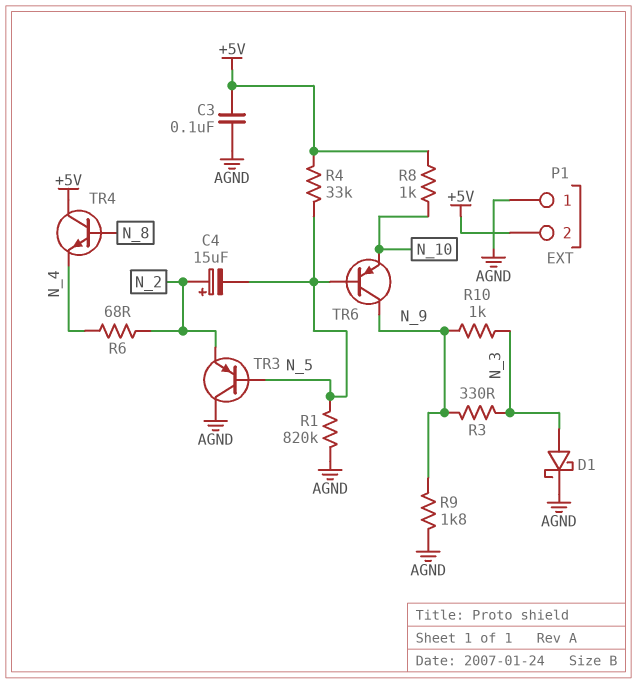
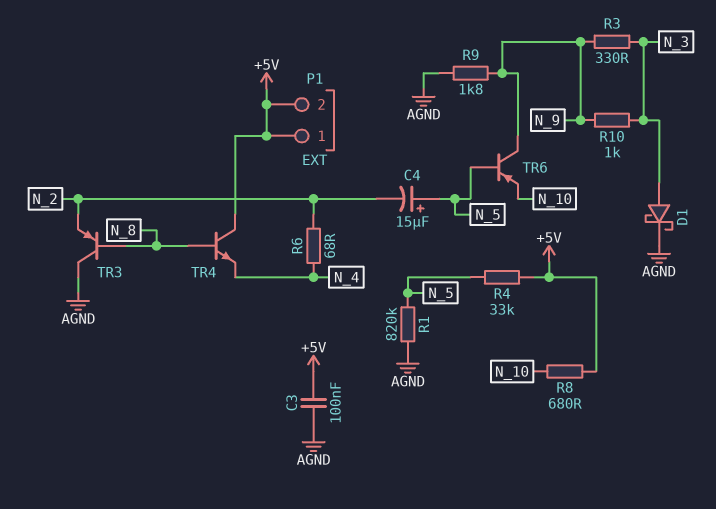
C4: 15uF (plus N_2, minus N_5) -> 15uF (plus N_5, minus N_2)
P1 pin 1: AGND -> +5V
R8: 1k (+5V, N_10) -> 680 (+5V, N_10)
TR3: PNP (B N_5, C AGND, E N_2) -> PNP (B N_8, C AGND, E N_2)

